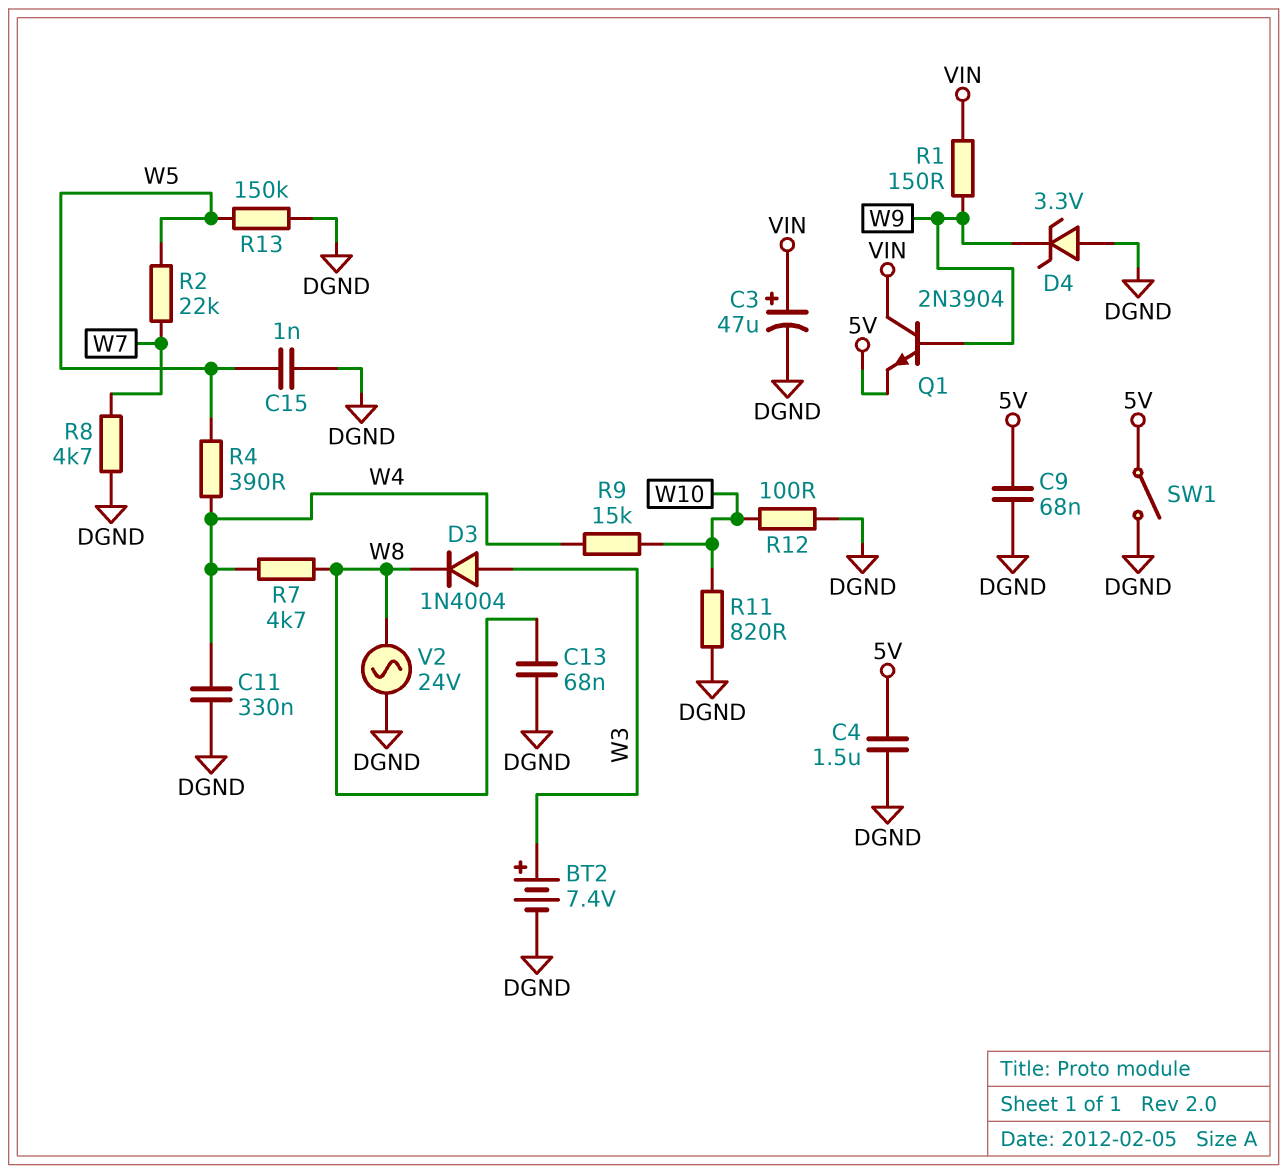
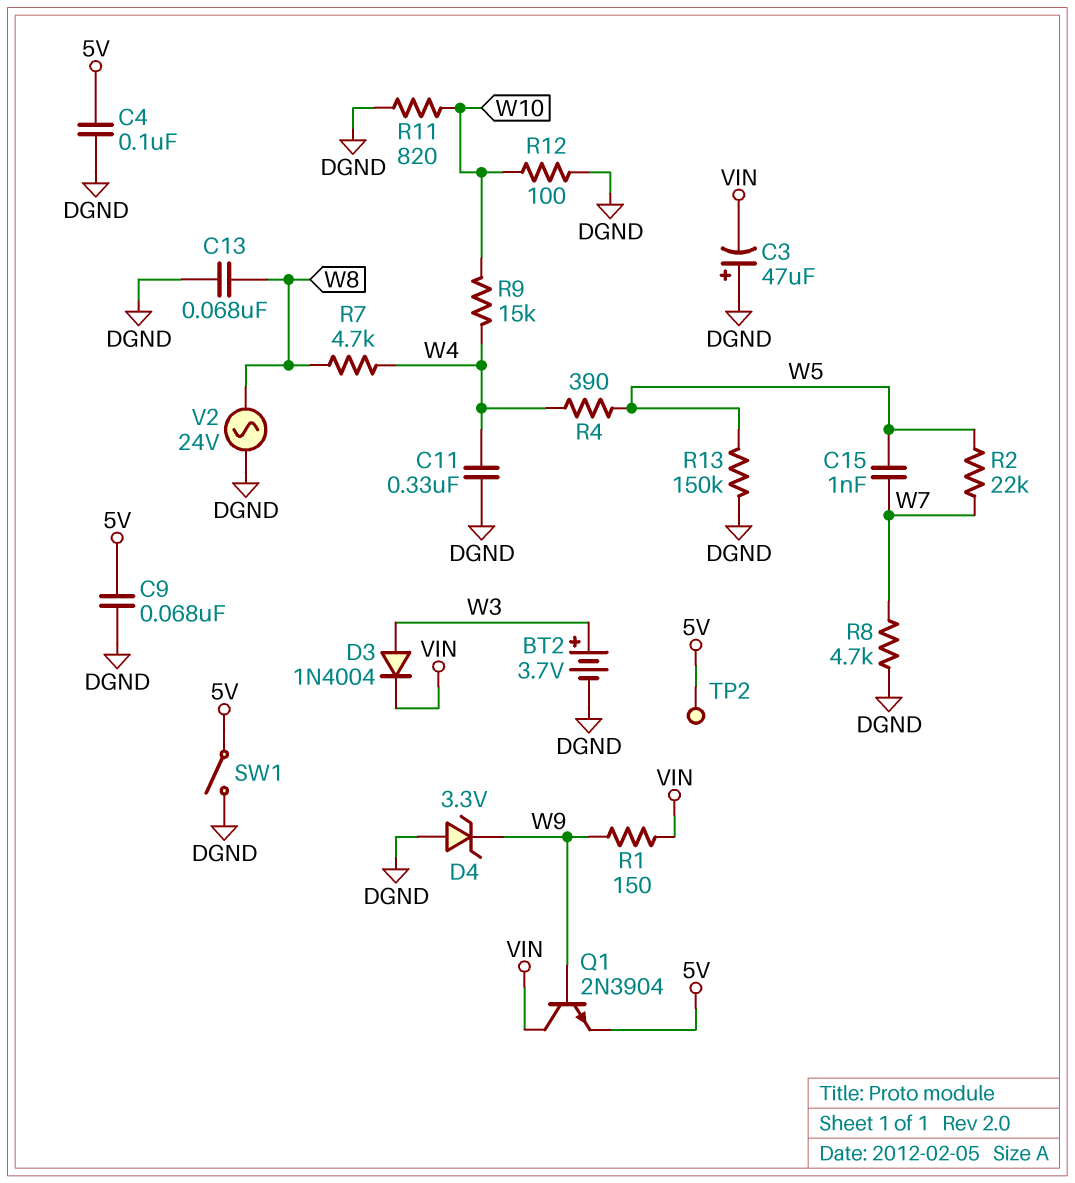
BT2: 7.4V (plus W3, minus DGND) -> 3.7V (plus W3, minus DGND)
C3: 47uF (plus VIN, minus DGND) -> 47uF (plus DGND, minus VIN)
C4: 1.5uF (5V, DGND) -> 100nF (5V, DGND)
C15: 1nF (DGND, W5) -> 1nF (W5, W7)
D3: diode 1N4004 (A W3, K W8) -> diode 1N4004 (A W3, K VIN)
TP2: none -> test point (5V)

